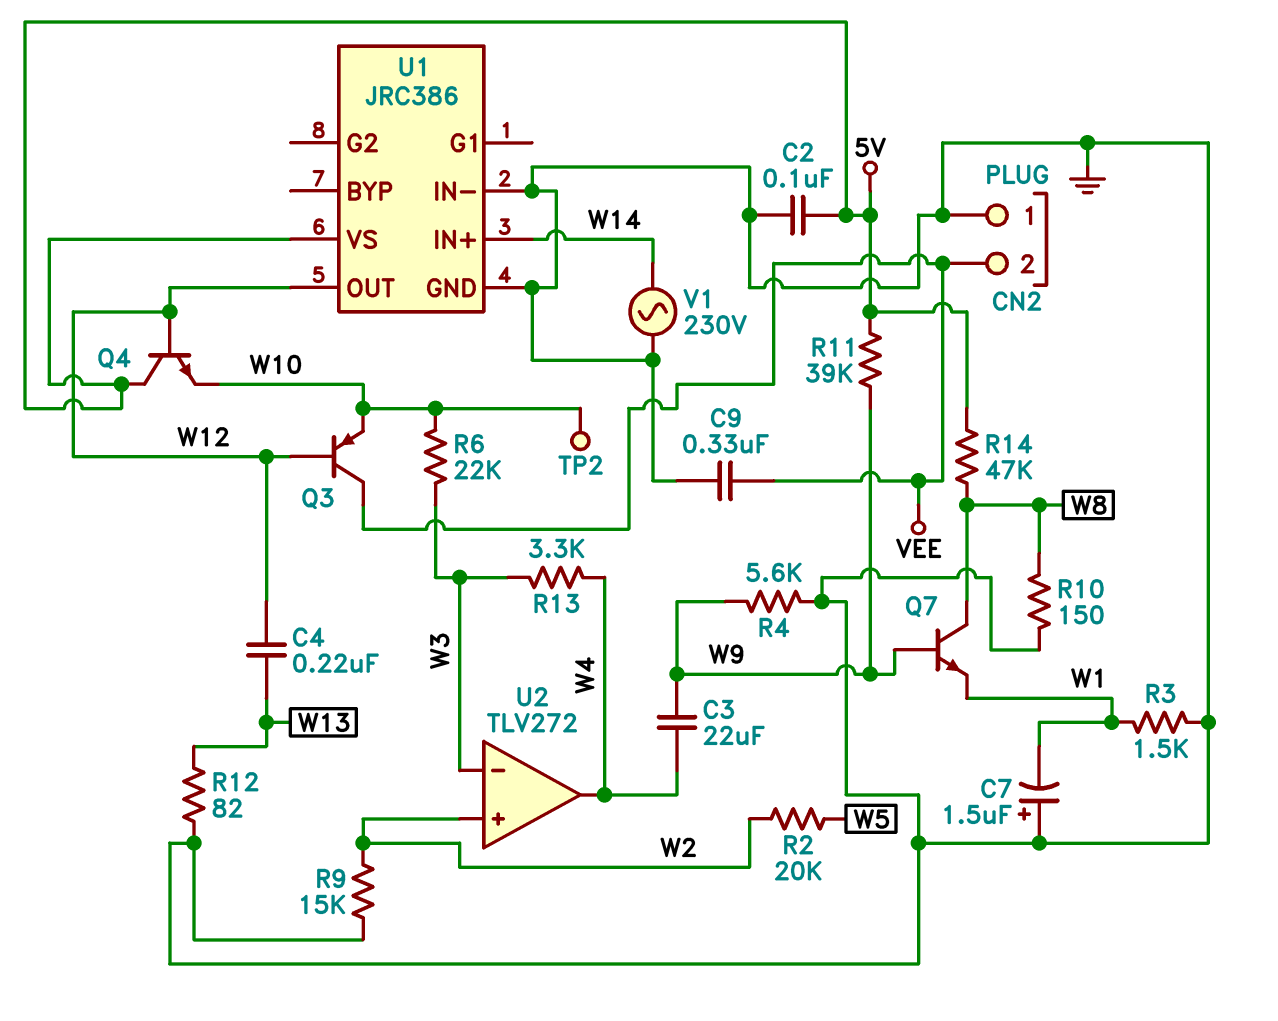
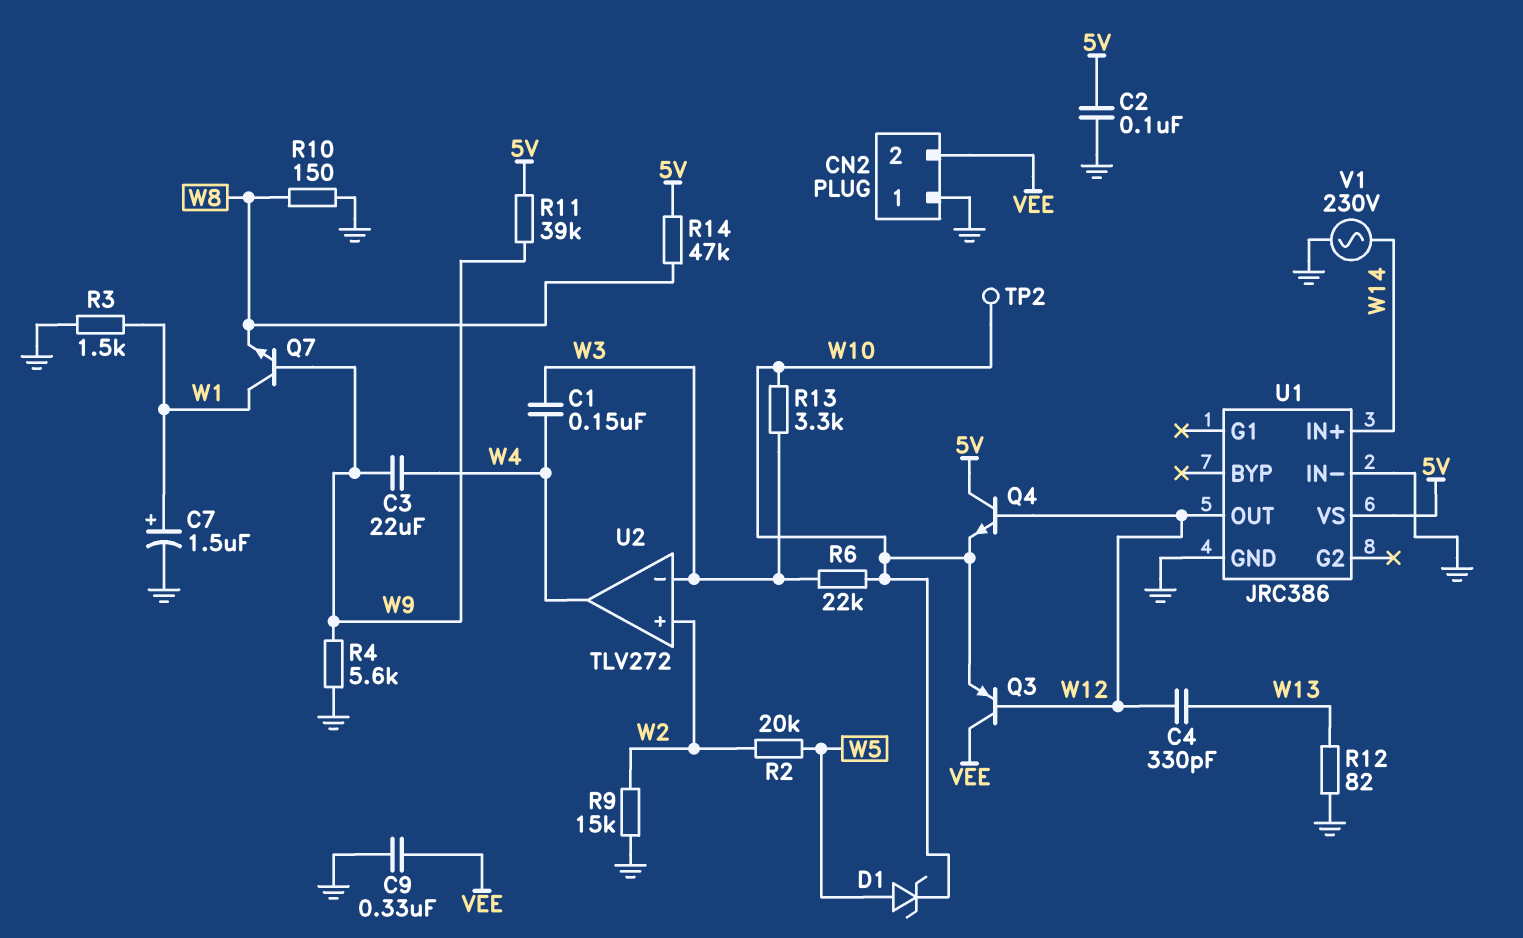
C1: none -> 150nF (W3, W4)
C4: 220nF (W12, W13) -> 330pF (W12, W13)
C7: 1.5uF (plus GND, minus W1) -> 1.5uF (plus W1, minus GND)
D1: none -> zener (A W5, K W10)
Q7: NPN (B W9, C W8, E W1) -> NPN (B W9, C W1, E W8)
R13: 3.3k (W3, W4) -> 3.3k (W3, W10)

